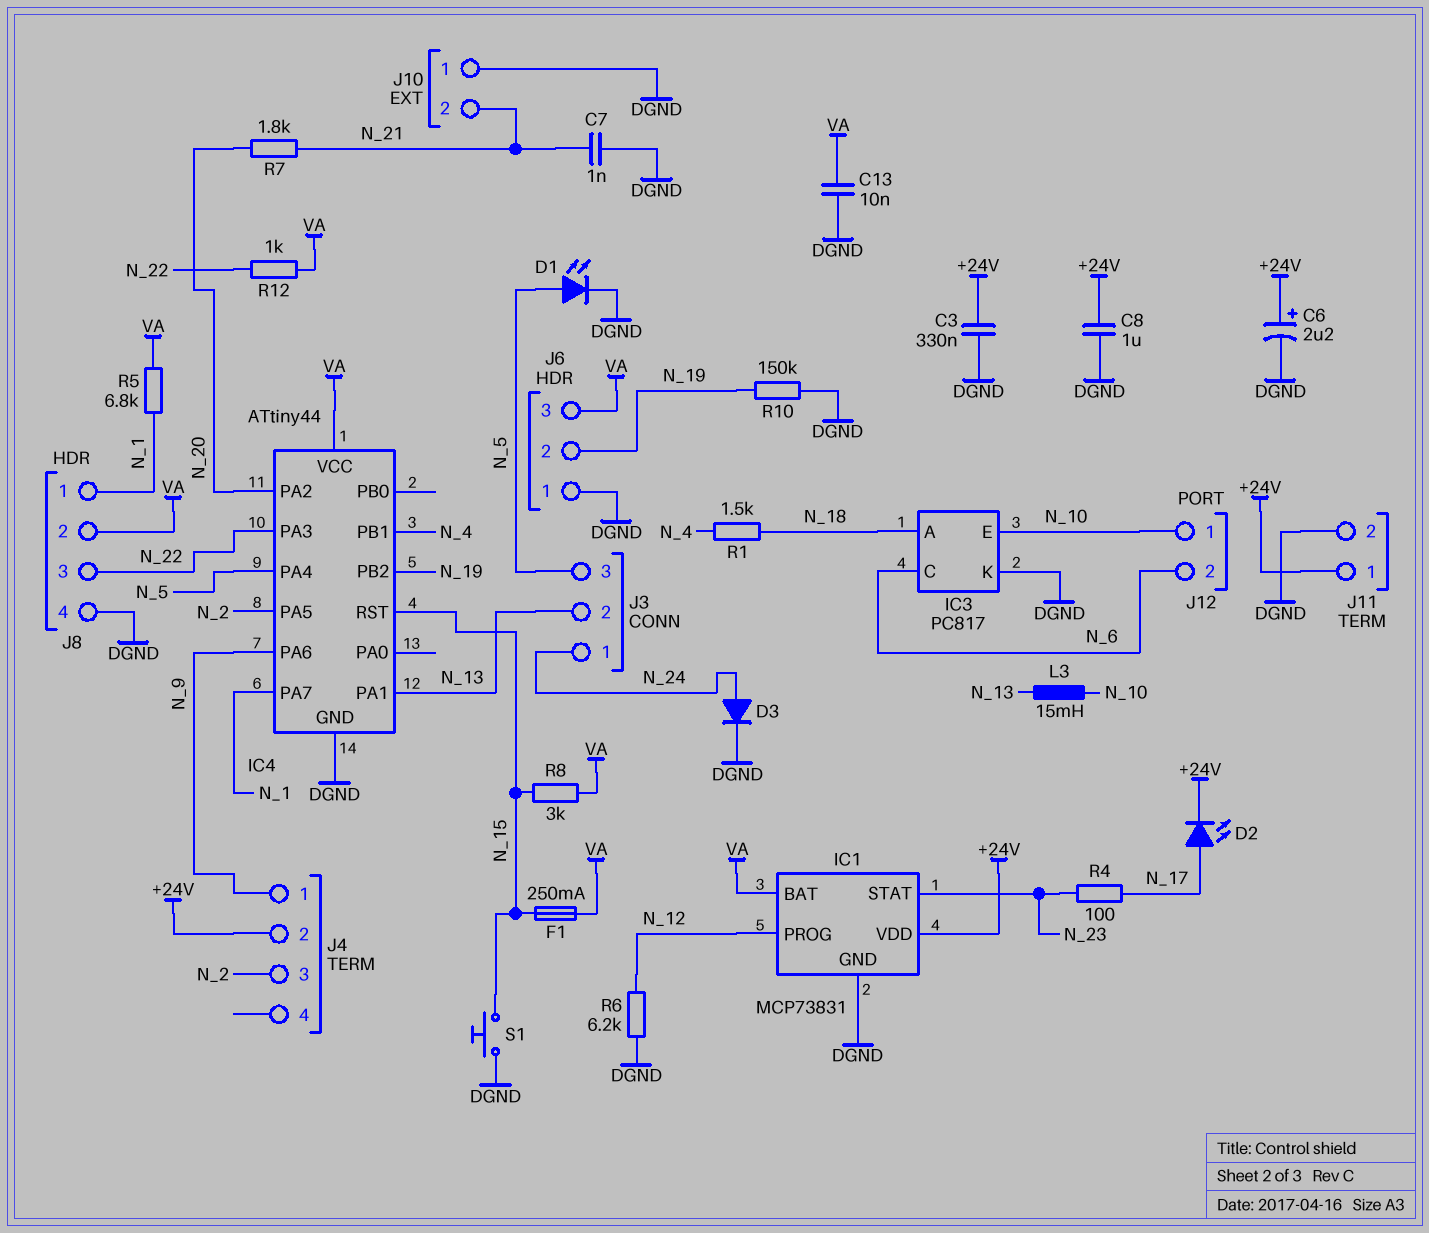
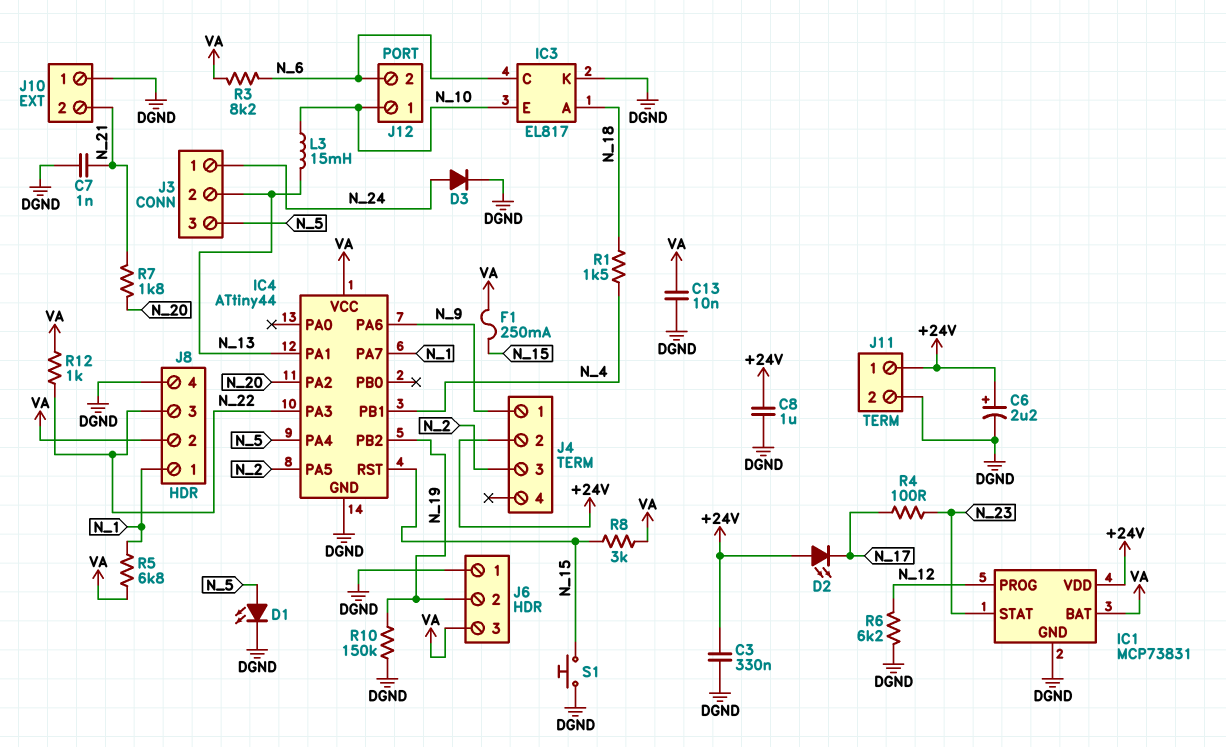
D2: LED (A N_17, K +24V) -> LED (A +24V, K N_17)
IC3: PC817 -> EL817
R3: none -> 8.2k (N_6, VA)

